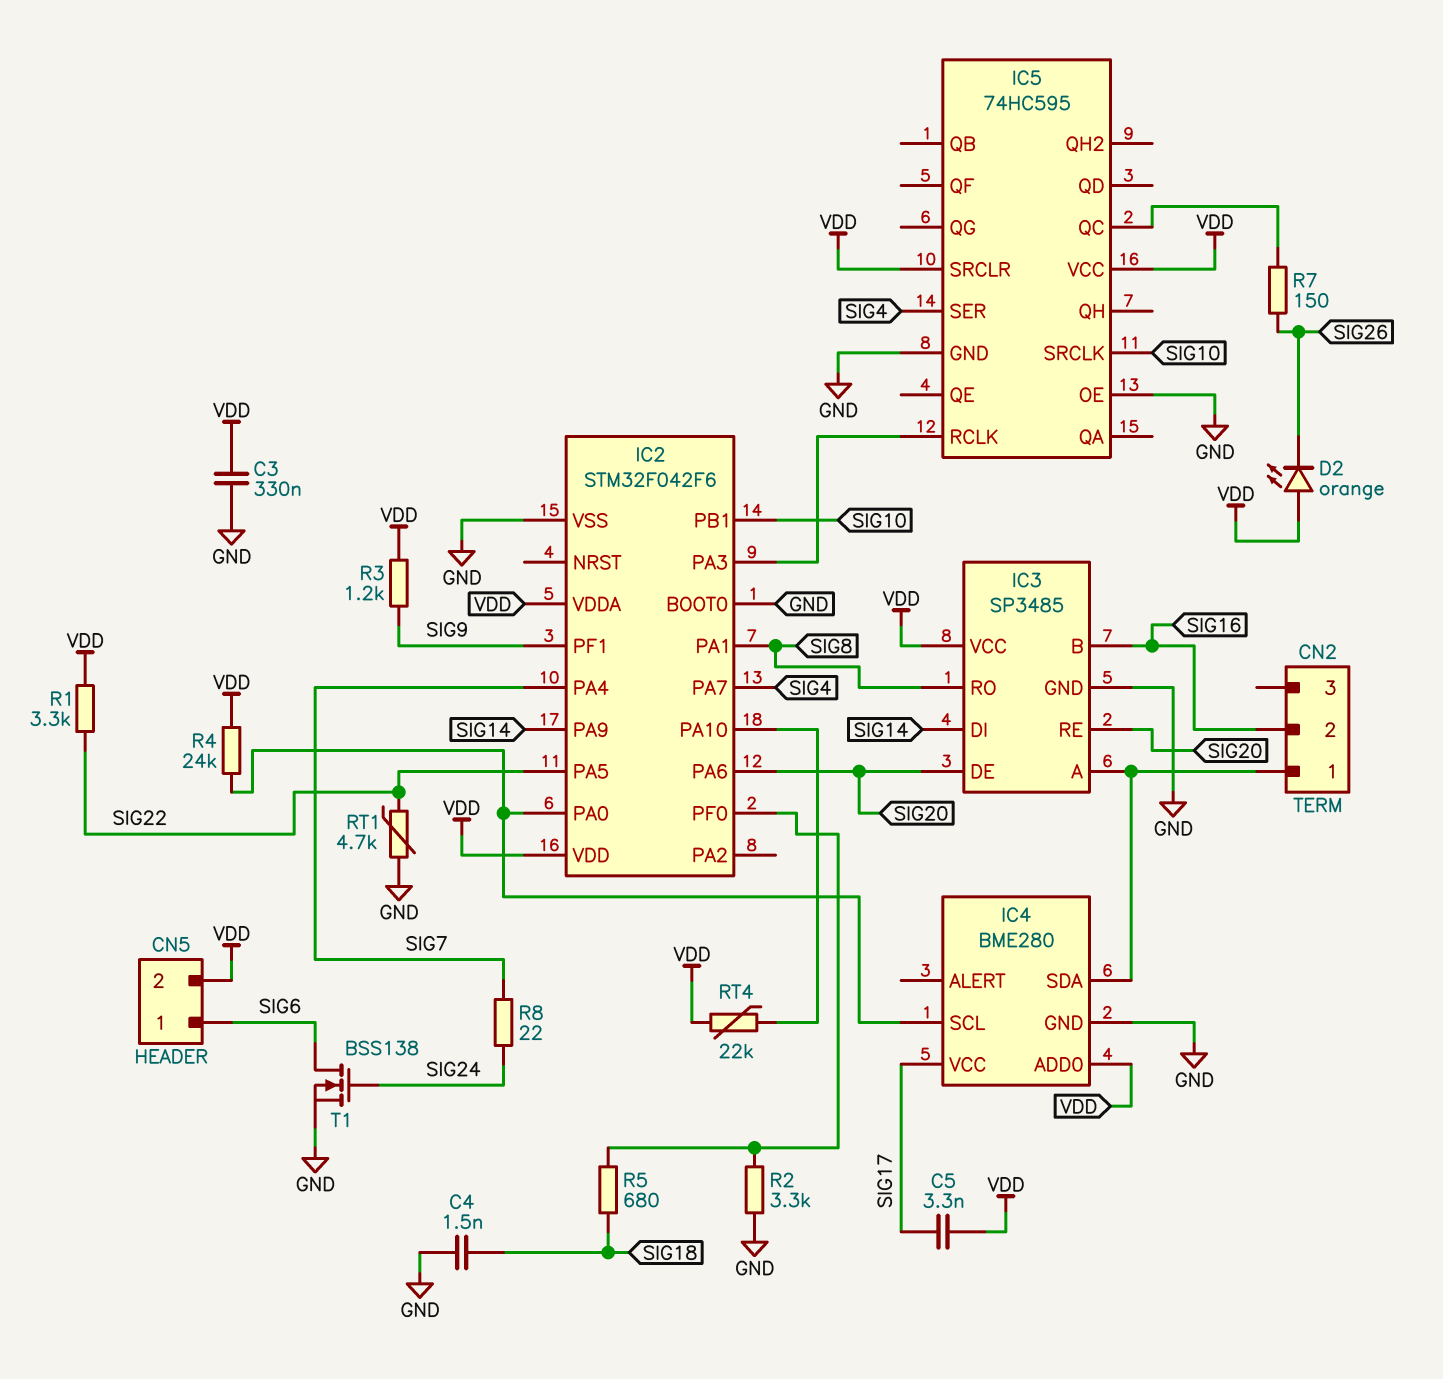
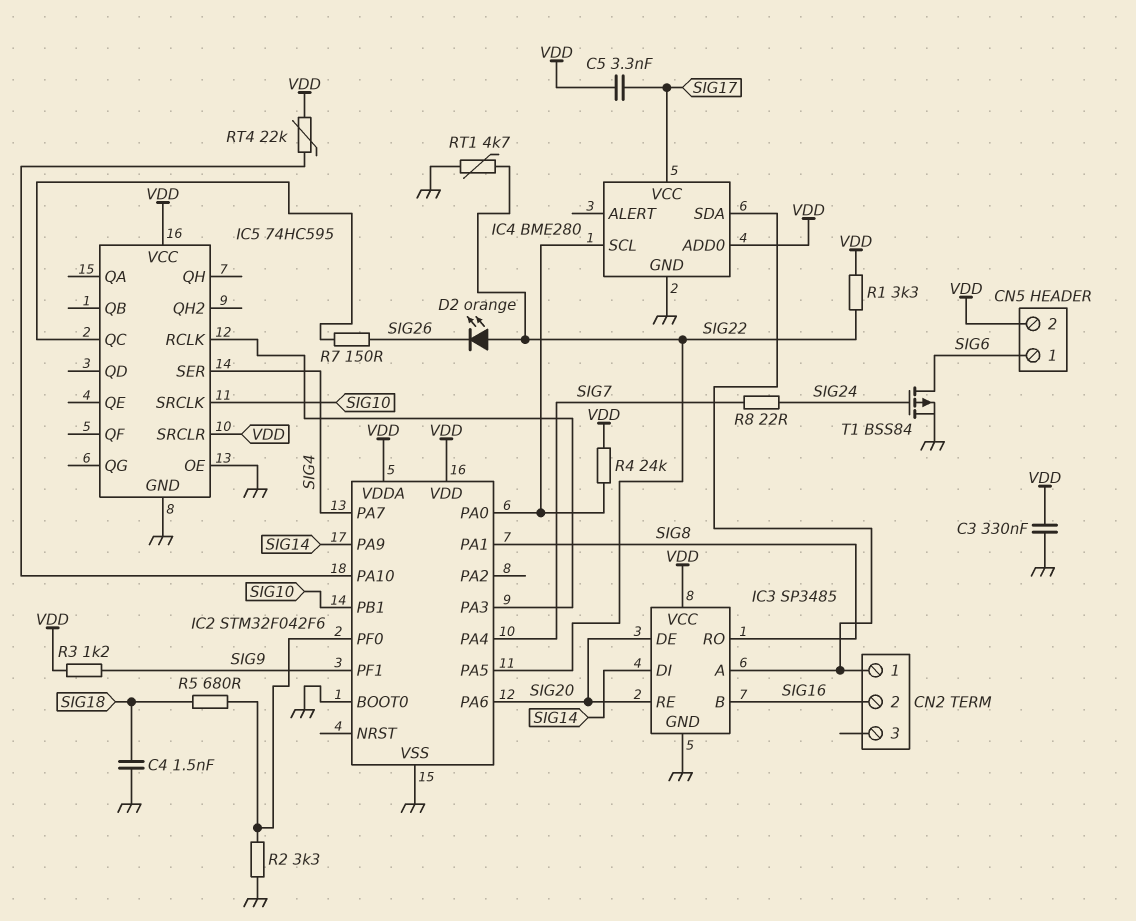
D2: LED orange (A VDD, K SIG26) -> LED orange (A SIG22, K SIG26)
T1: NMOS BSS138 (G SIG24, D SIG6, S GND) -> PMOS BSS84 (G SIG24, D SIG6, S GND)

